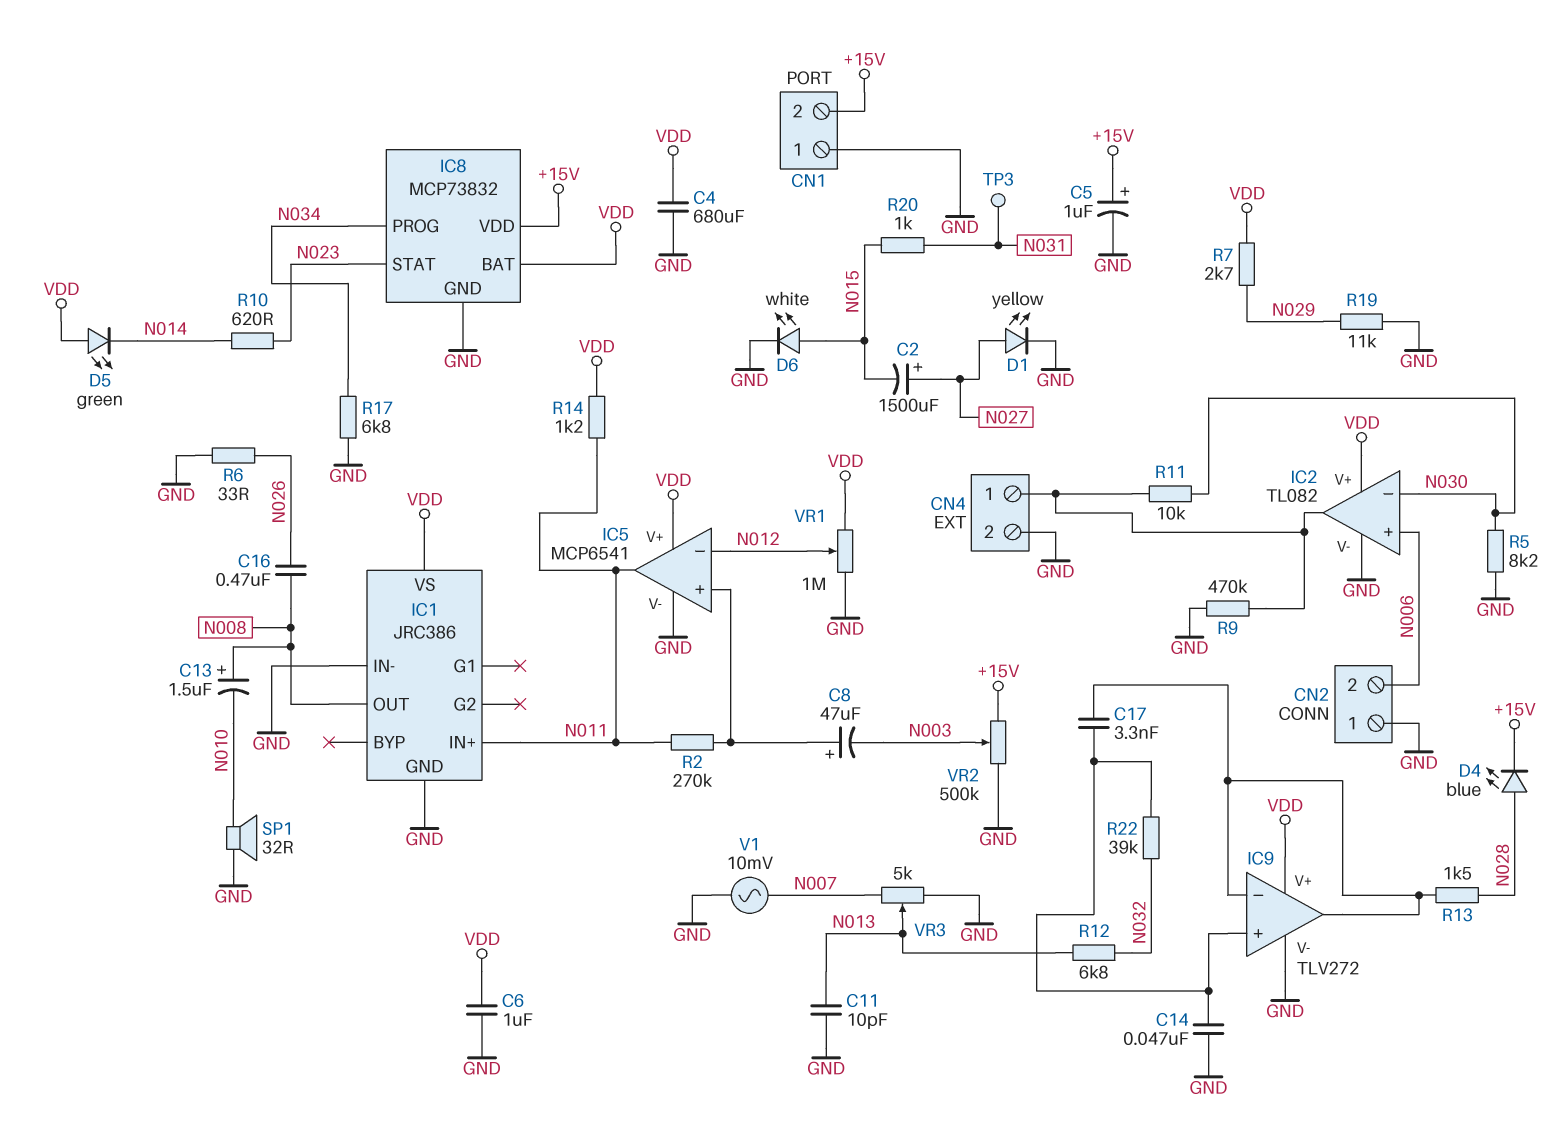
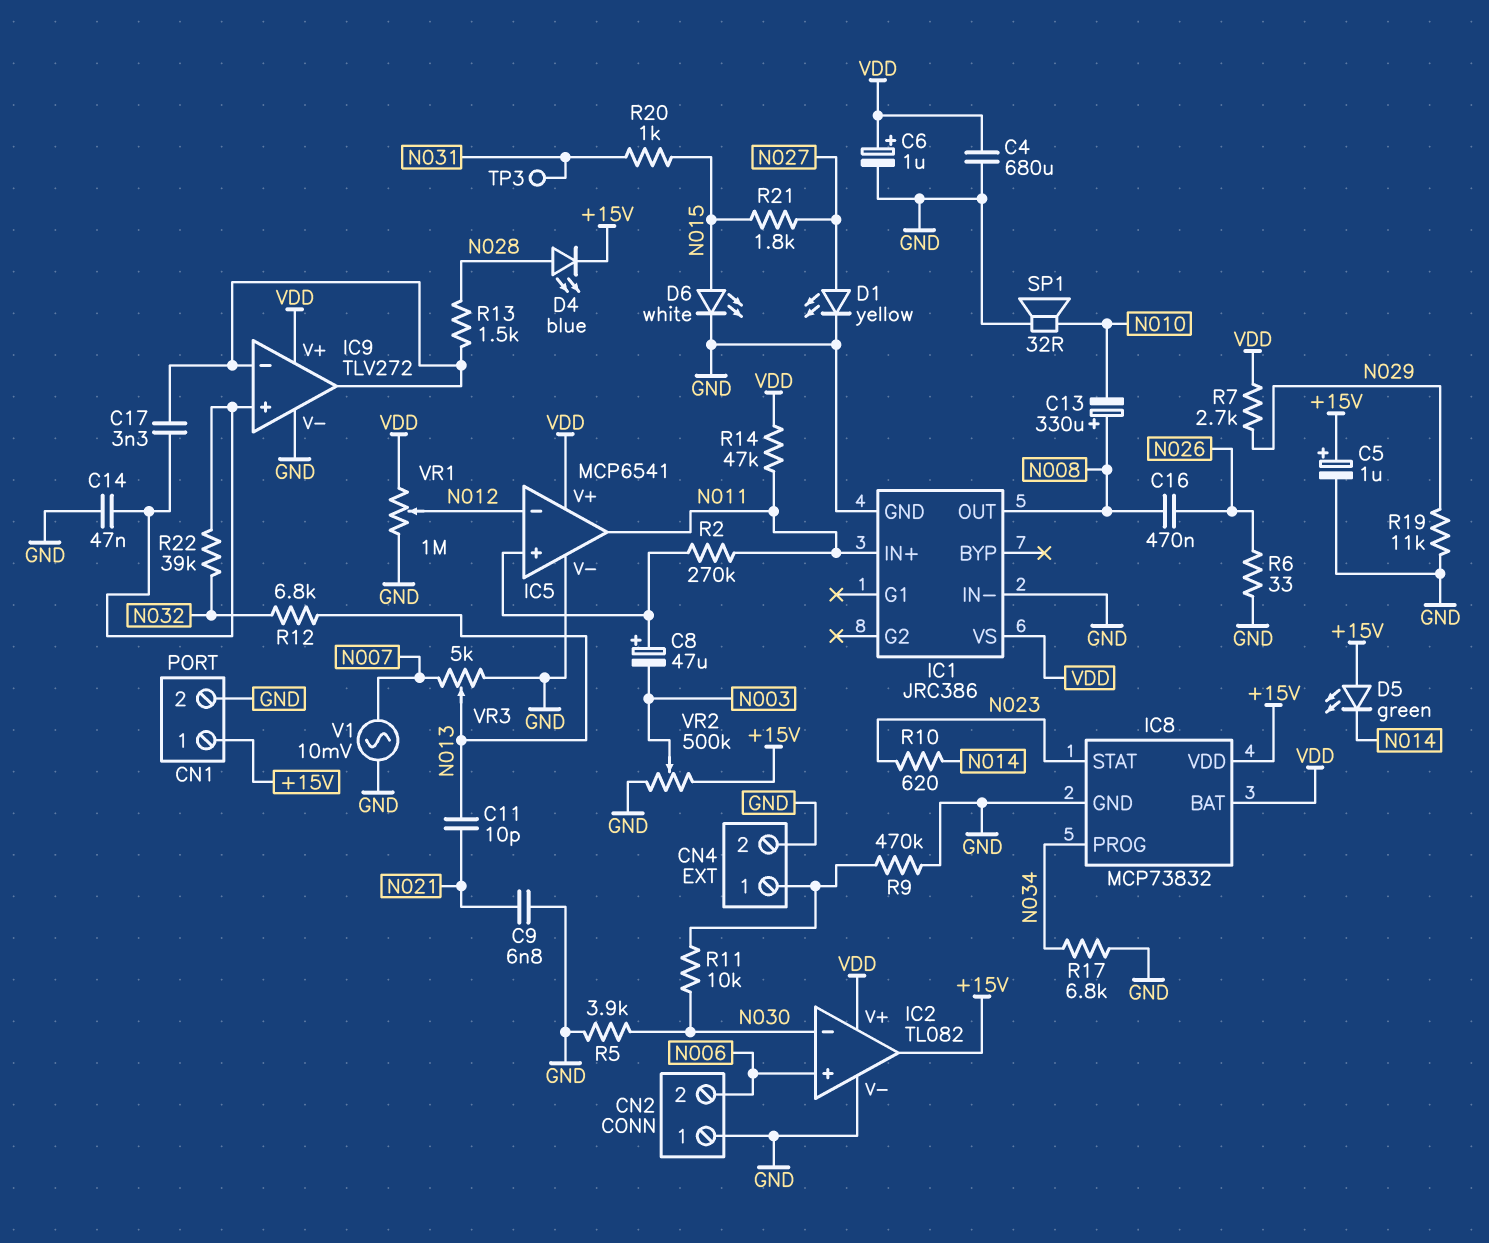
C2: 1500uF (plus N027, minus N015) -> none
C6: 1uF (GND, VDD) -> 1uF (plus VDD, minus GND)
C9: none -> 6.8nF (GND, N021)
C11: 10pF (GND, N013) -> 10pF (N013, N021)
C13: 1.5uF (plus N008, minus N010) -> 330uF (plus N008, minus N010)
CN1 pin 1: GND -> +15V
CN1 pin 2: +15V -> GND
D5: LED green (A VDD, K N014) -> LED green (A +15V, K N014)
IC2 pin out: CN4/1 -> +15V
R5: 8.2k (GND, N030) -> 3.9k (GND, N030)
R14: 1.2k (N011, VDD) -> 47k (N011, VDD)
R21: none -> 1.8k (N015, N027)

